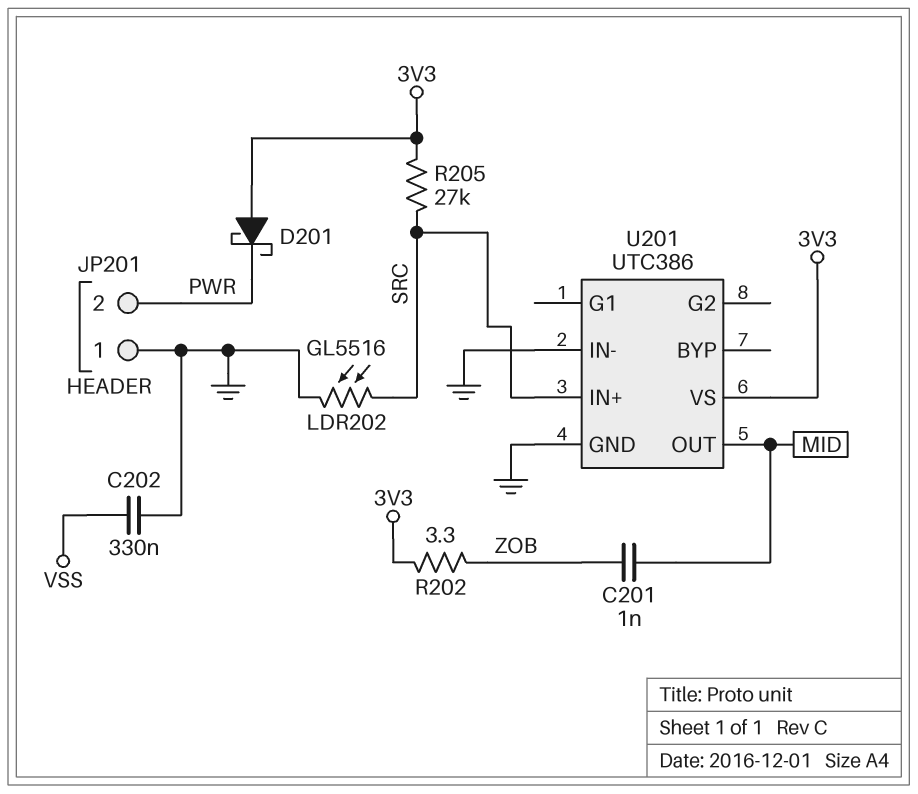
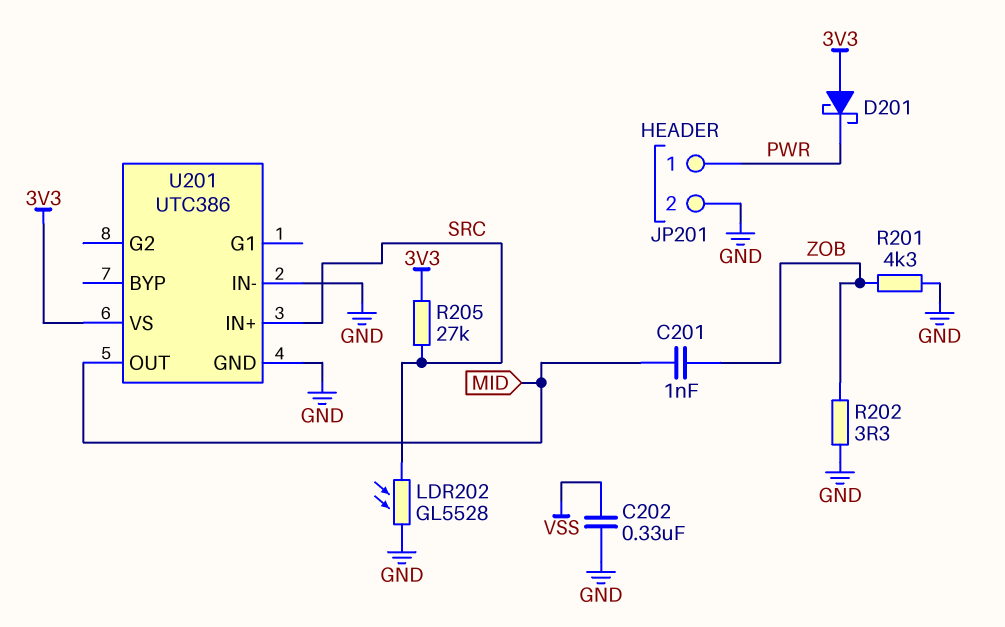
JP201 pin 1: GND -> PWR
JP201 pin 2: PWR -> GND
LDR202: GL5516 (GND, SRC) -> GL5528 (GND, SRC)
R201: none -> 4.3k (GND, ZOB)
R202: 3.3 (3V3, ZOB) -> 3.3 (GND, ZOB)

